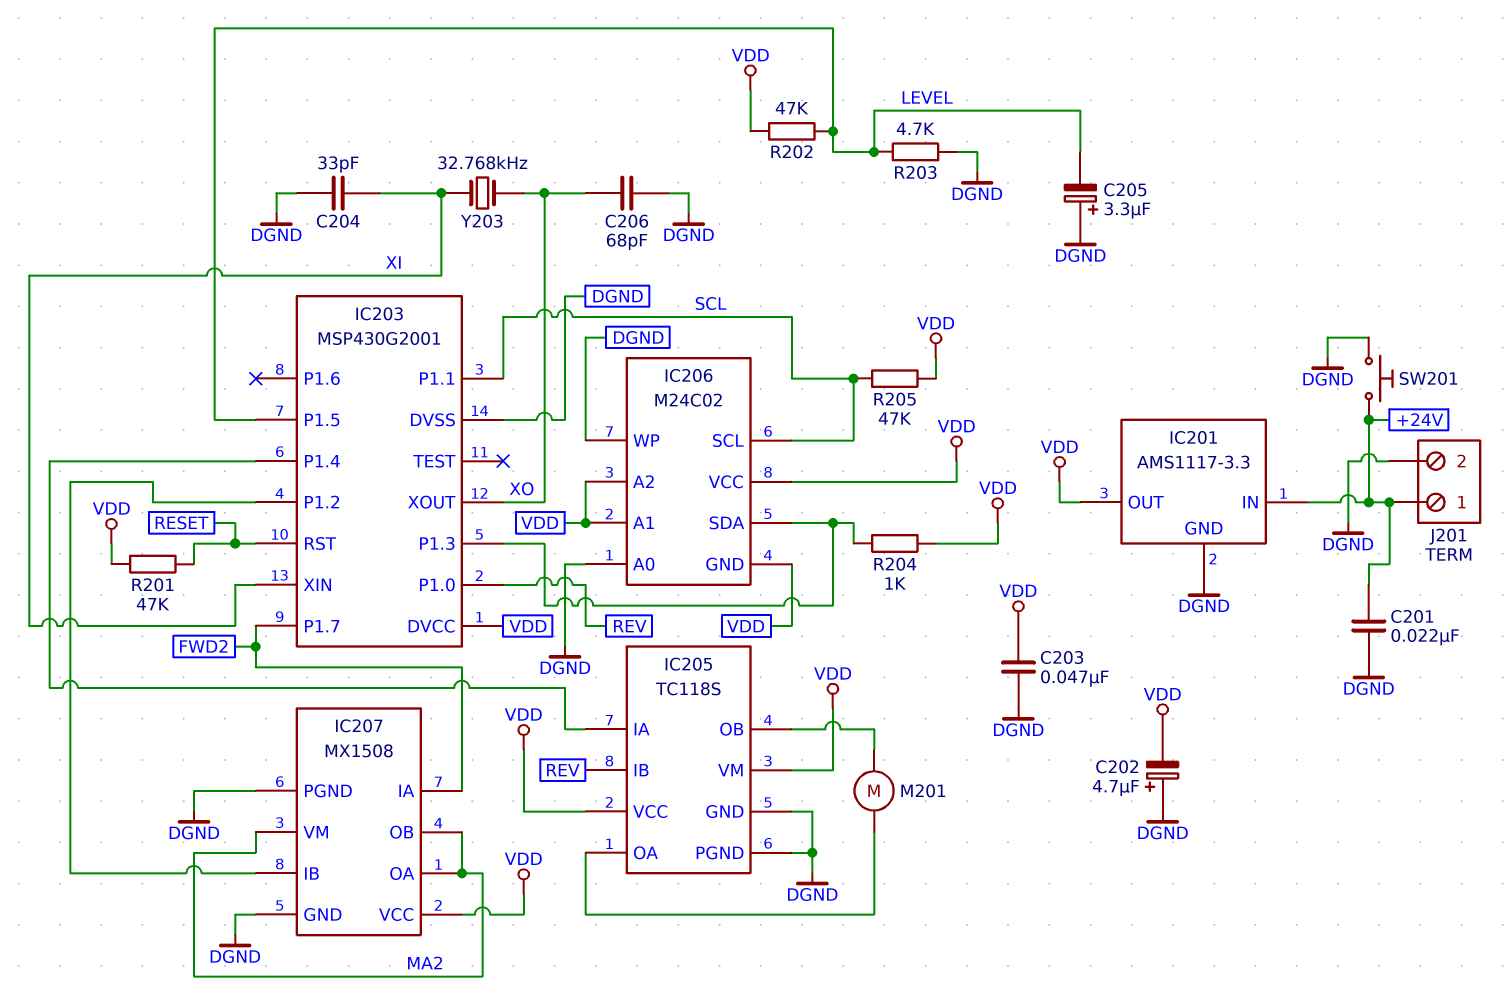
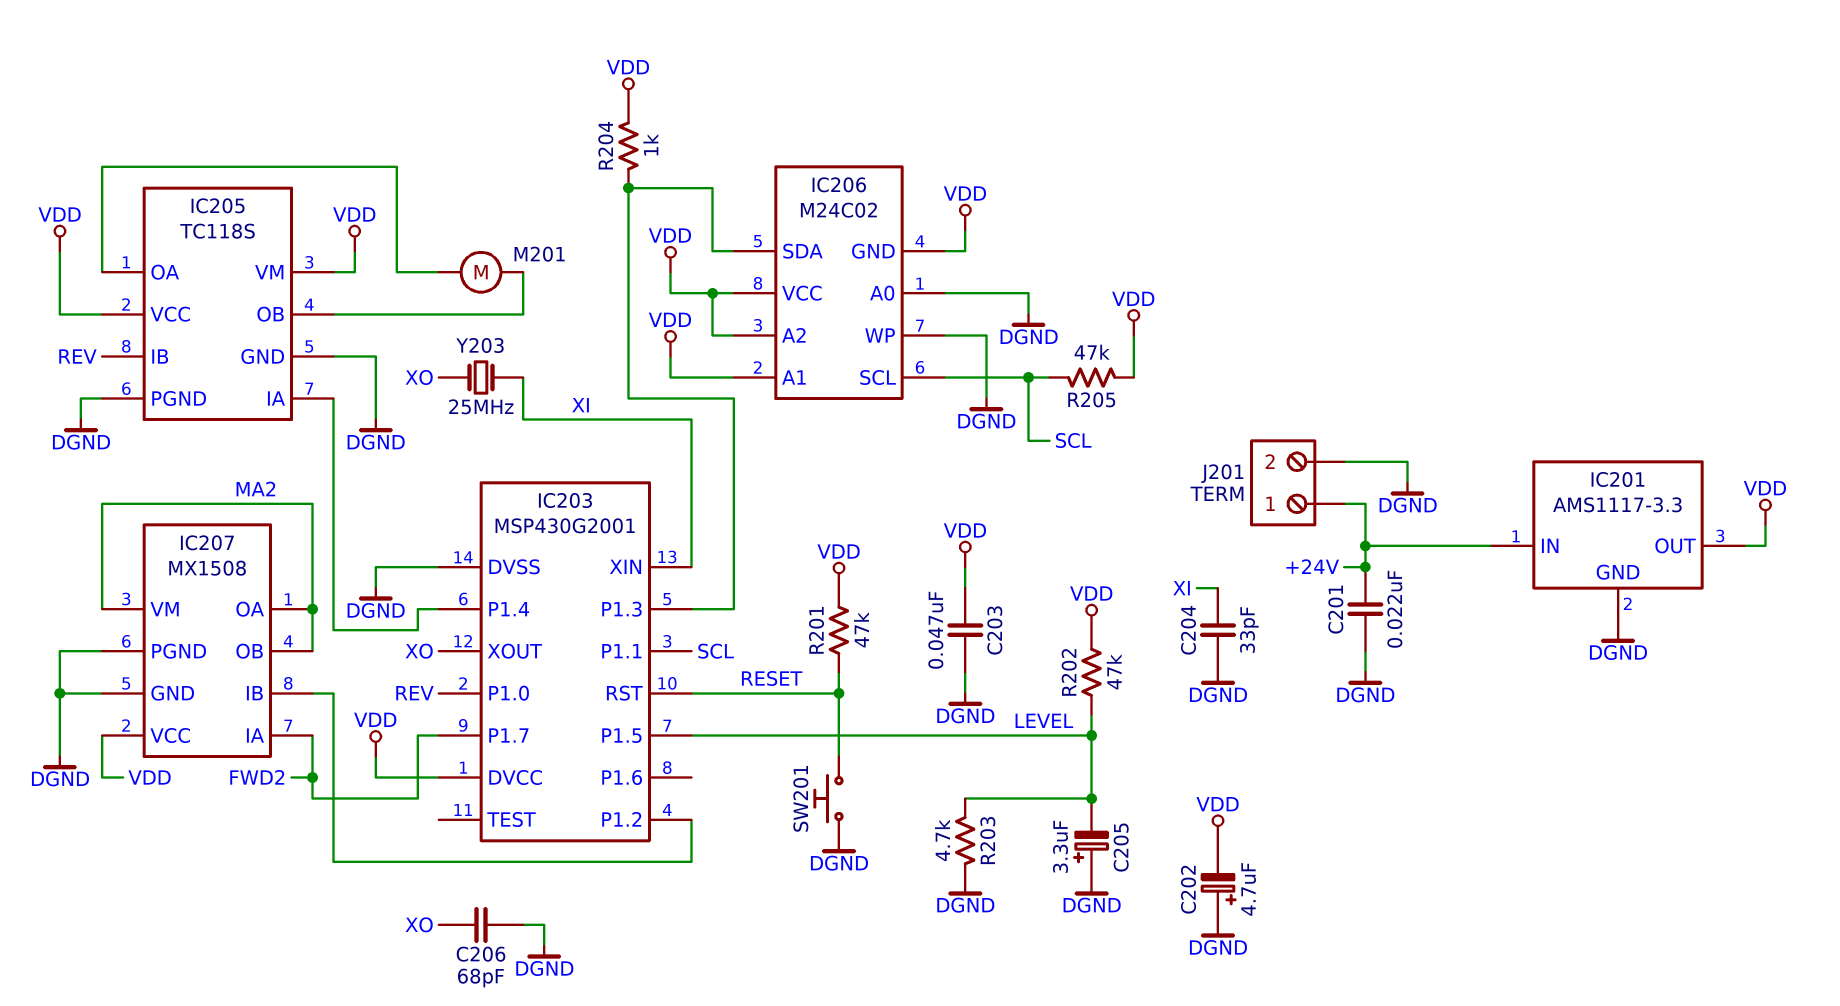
SW201: button (+24V, DGND) -> button (DGND, RESET)
Y203: 32.768kHz (XI, XO) -> 25MHz (XI, XO)

